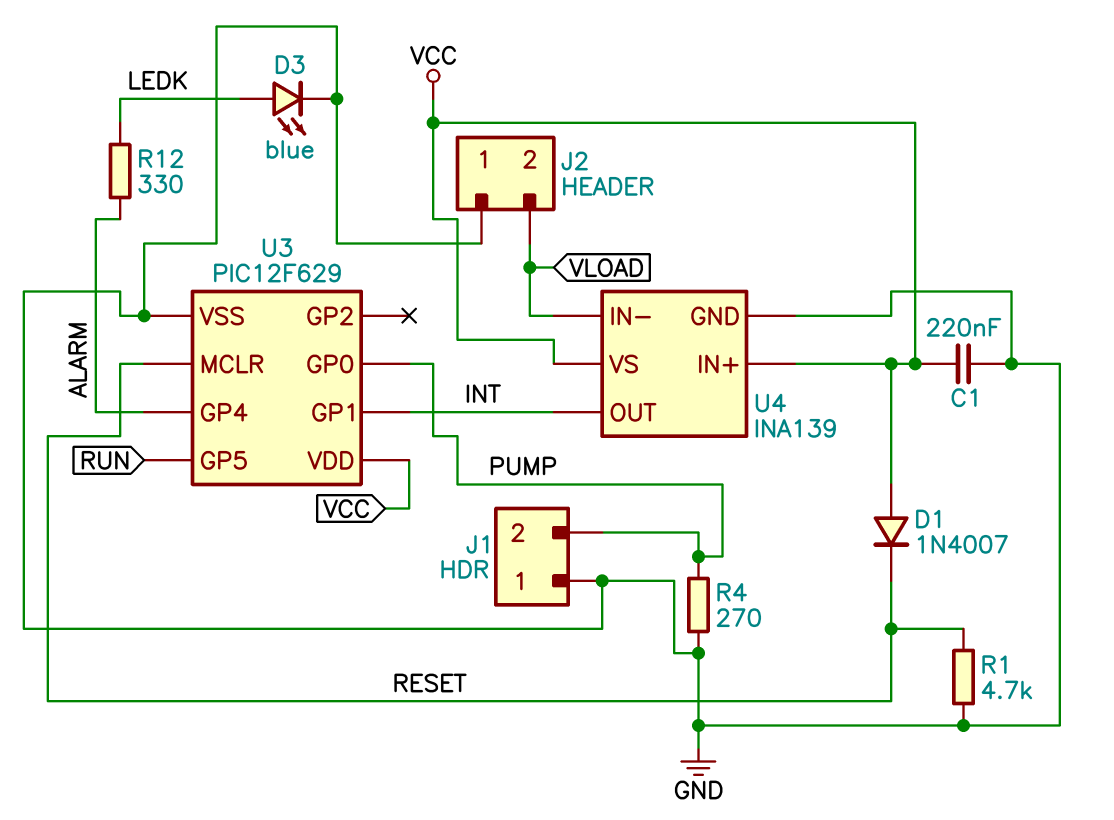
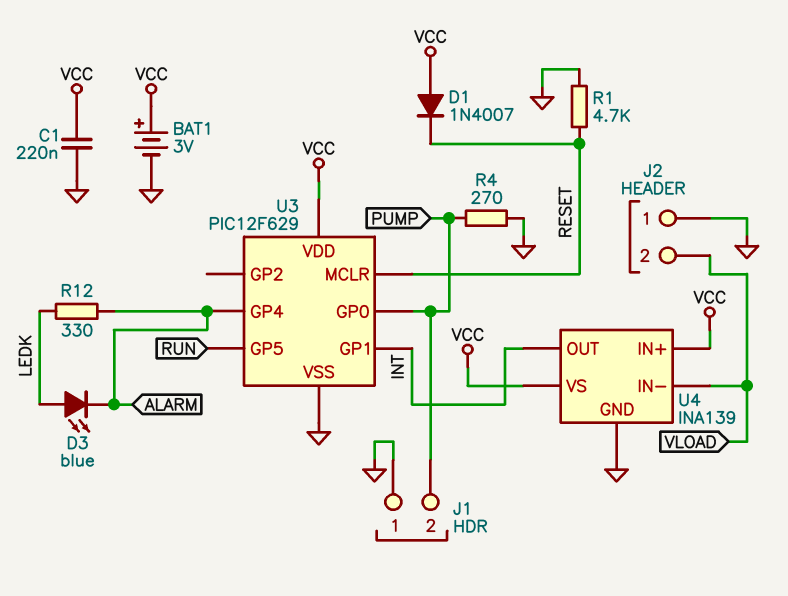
BAT1: none -> 3V (plus VCC, minus GND)
D3: LED blue (A LEDK, K GND) -> LED blue (A LEDK, K ALARM)

